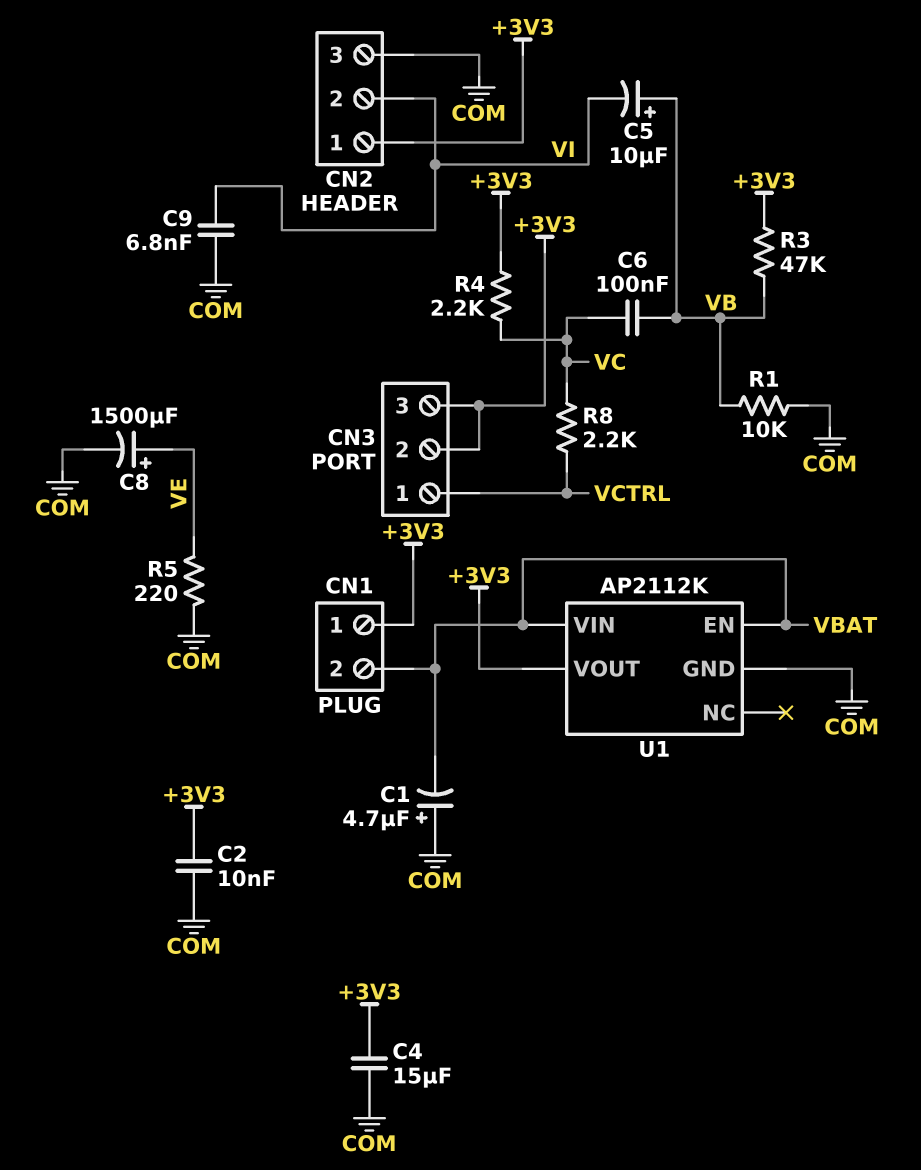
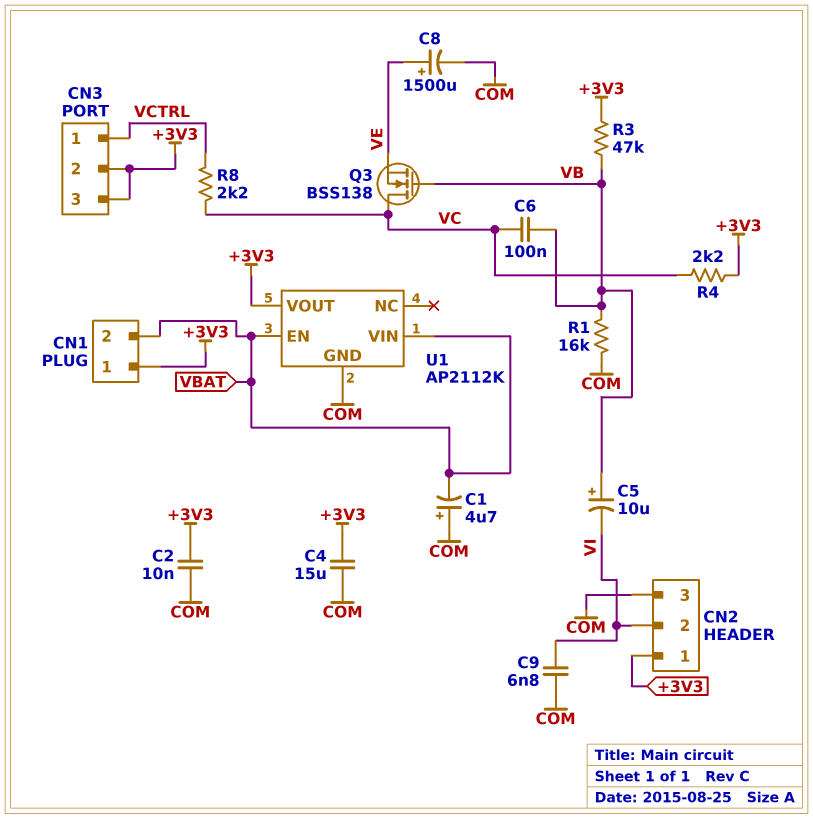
Q3: none -> NMOS BSS138 (G VB, D VC, S VE)
R1: 10k (COM, VB) -> 16k (COM, VB)
R5: 220 (COM, VE) -> none

